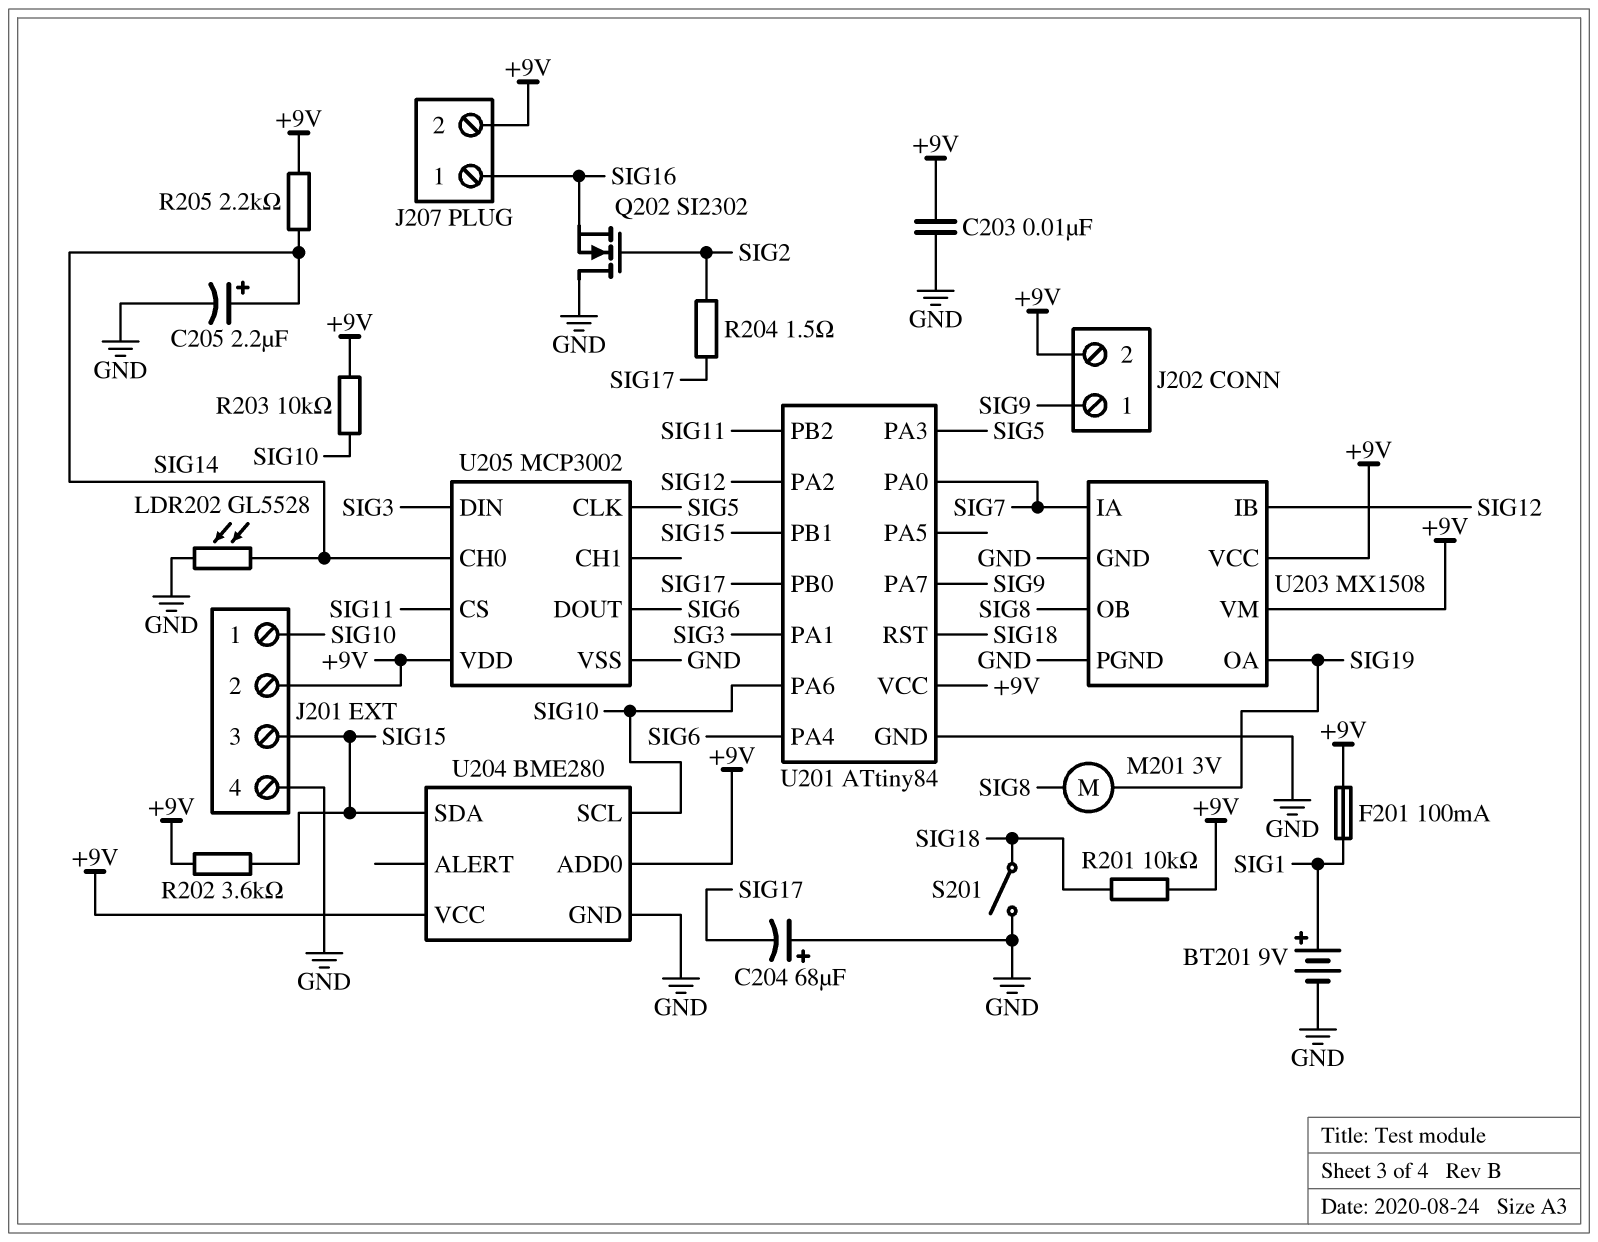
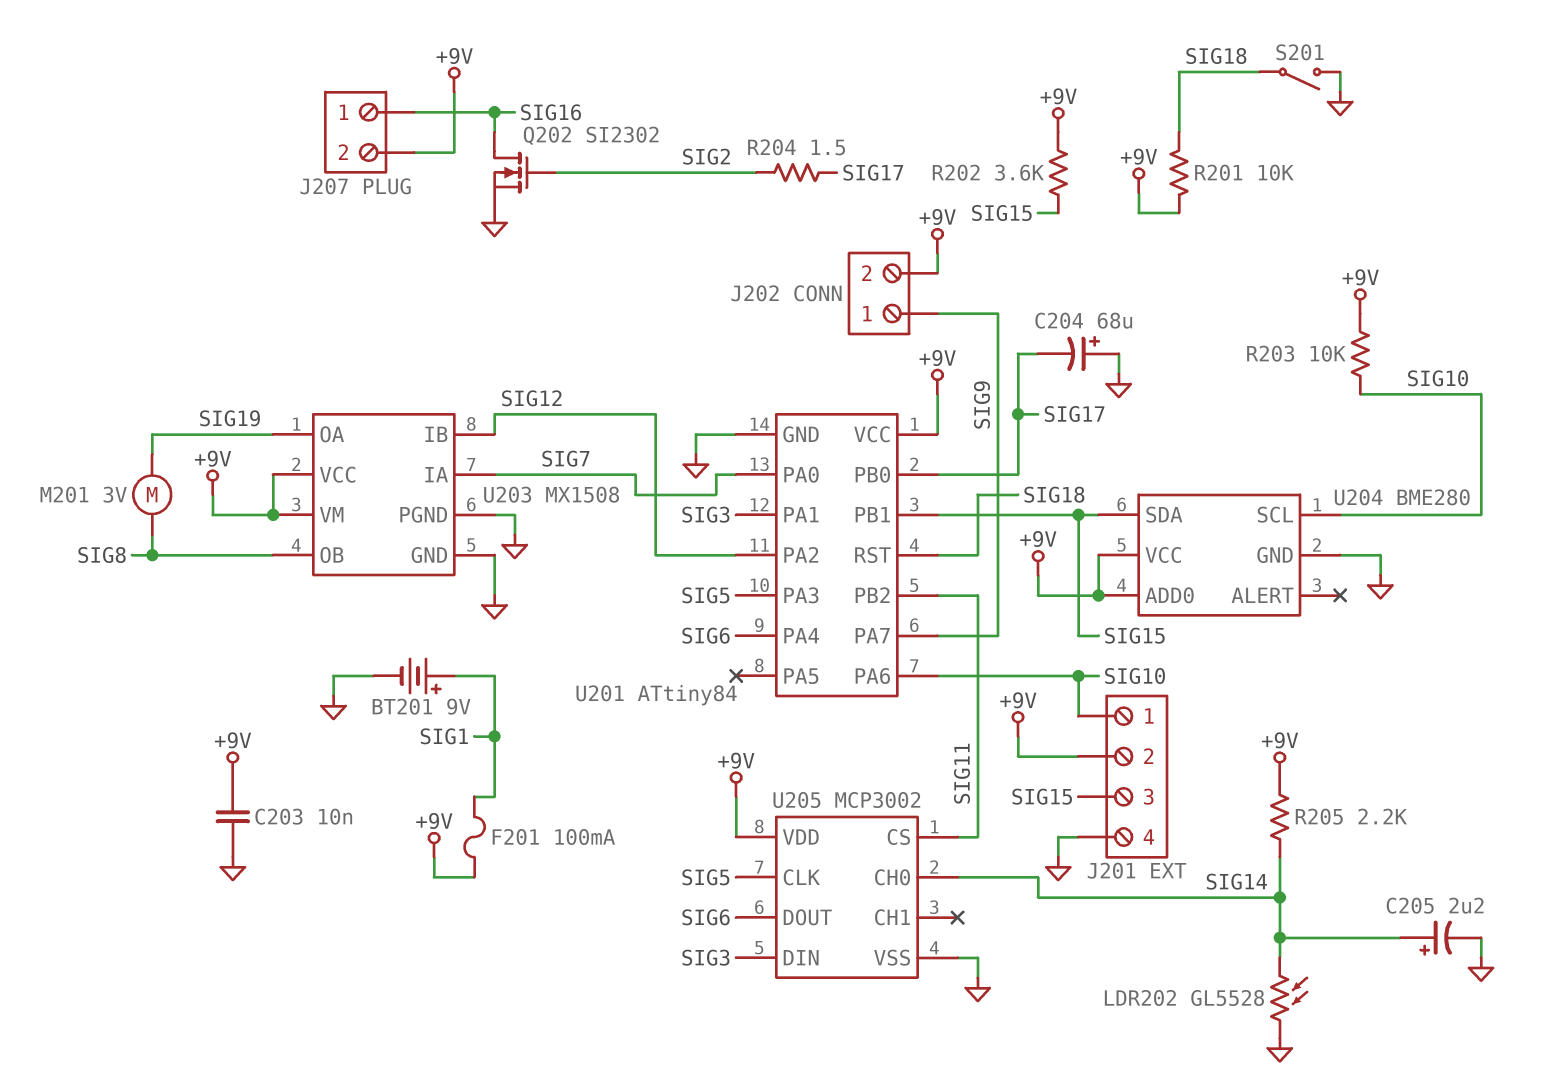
Q202: NMOS SI2302 (G SIG2, D GND, S SIG16) -> NMOS SI2302 (G SIG2, D SIG16, S GND)

